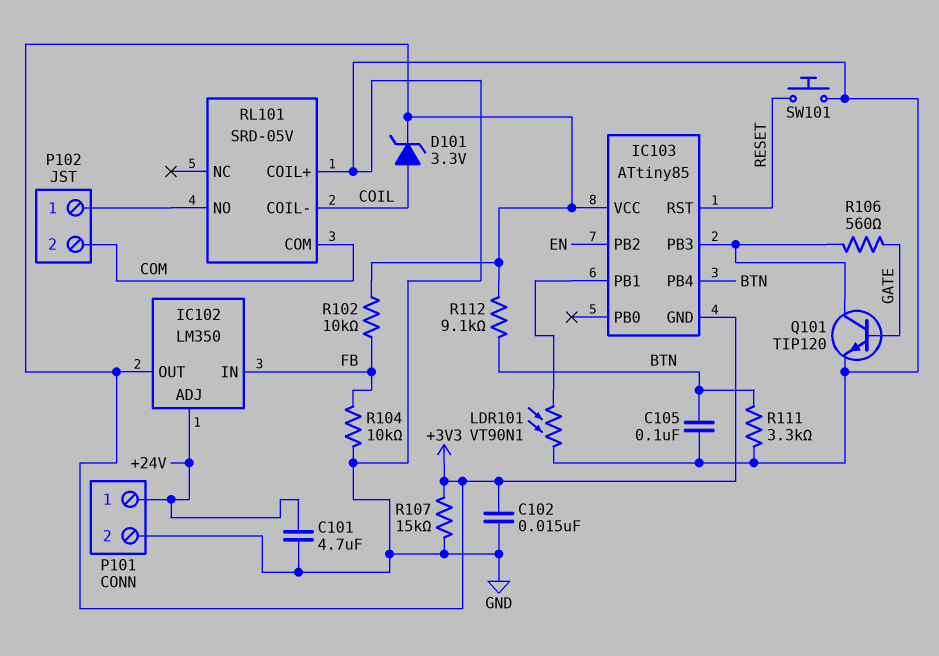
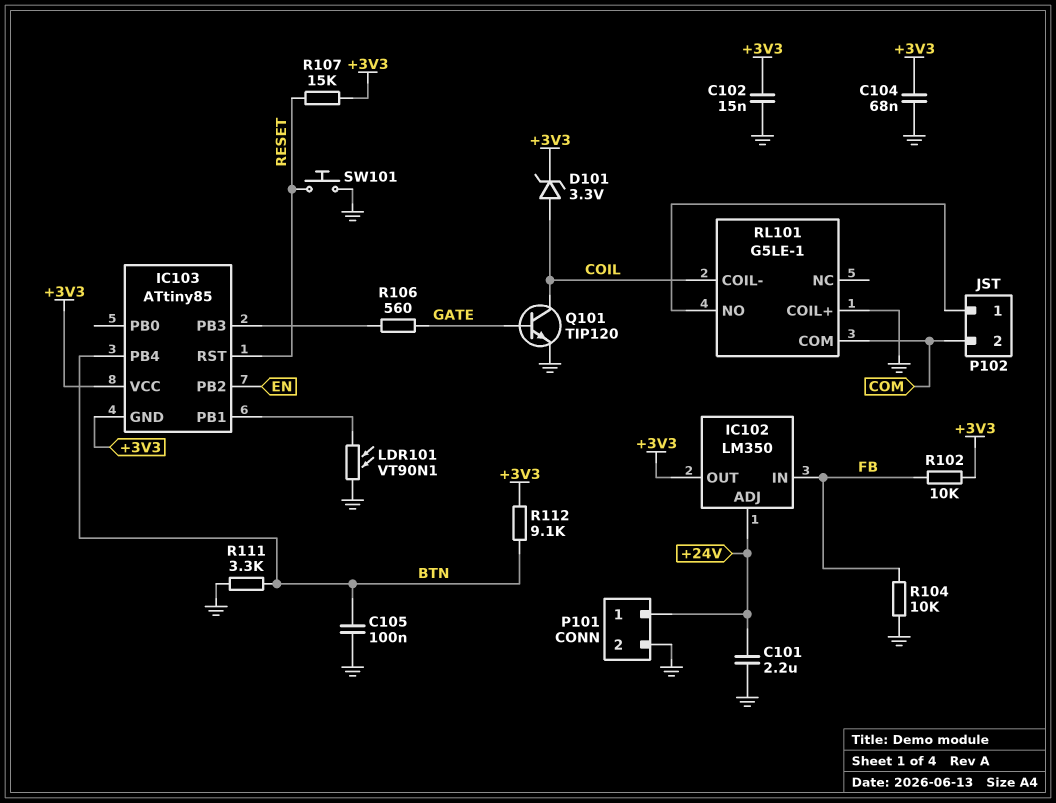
C101: 4.7uF (+24V, GND) -> 2.2uF (+24V, GND)
C104: none -> 68nF (+3V3, GND)
Q101: NPN TIP120 (B GATE, C IC103/PB3, E GND) -> NPN TIP120 (B GATE, C COIL, E GND)
R107: 15k (+3V3, GND) -> 15k (+3V3, RESET)
RL101: SRD-05V -> G5LE-1

